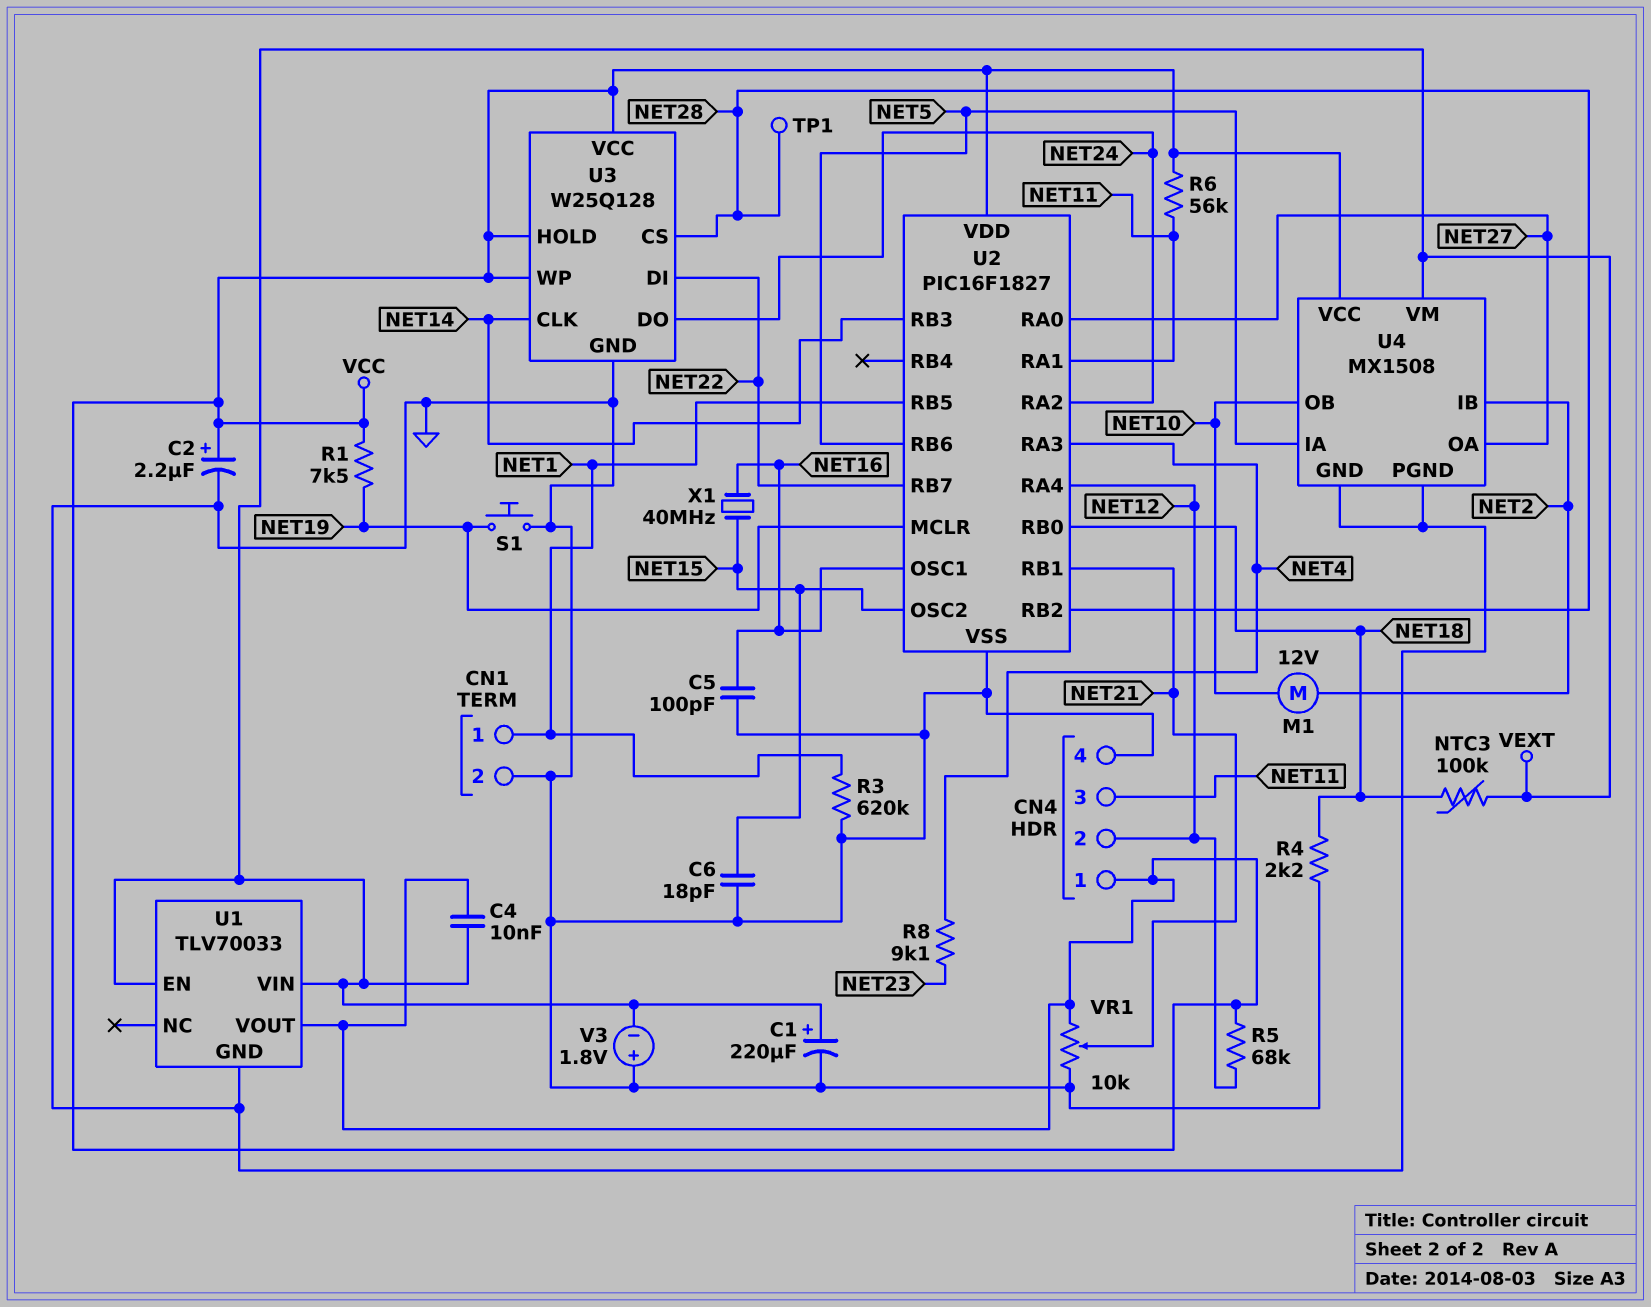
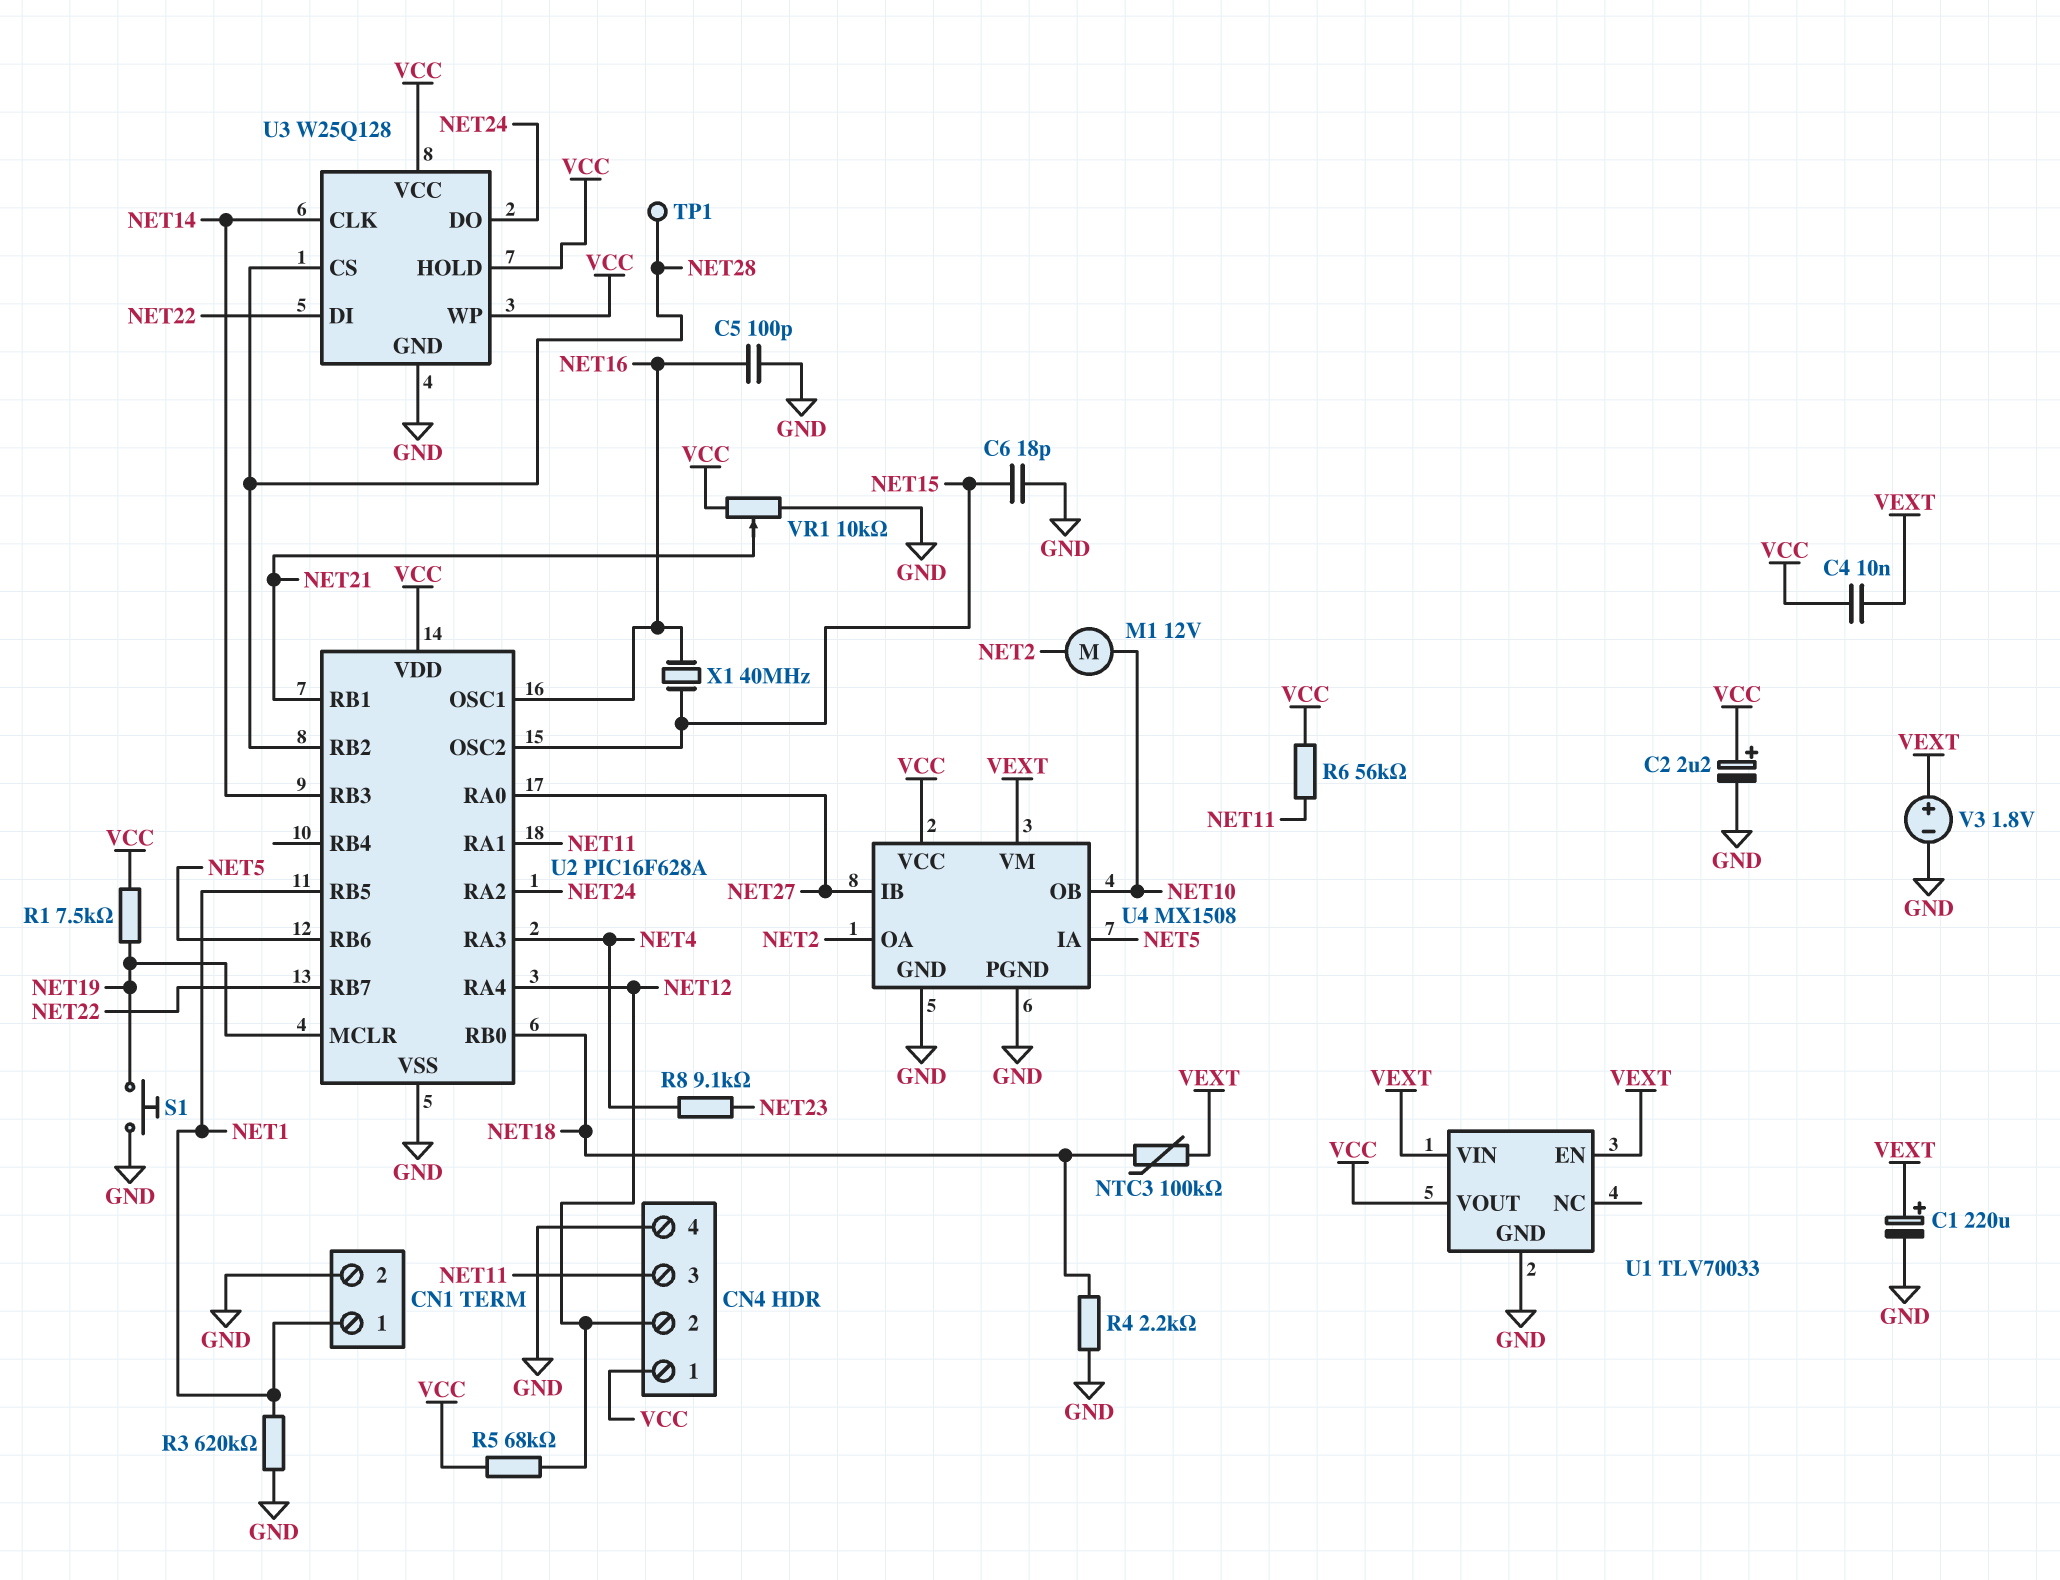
U2: PIC16F1827 -> PIC16F628A
U4 pin IB: NET2 -> NET27
U4 pin OA: NET27 -> NET2
V3: 1.8V (plus GND, minus VEXT) -> 1.8V (plus VEXT, minus GND)

